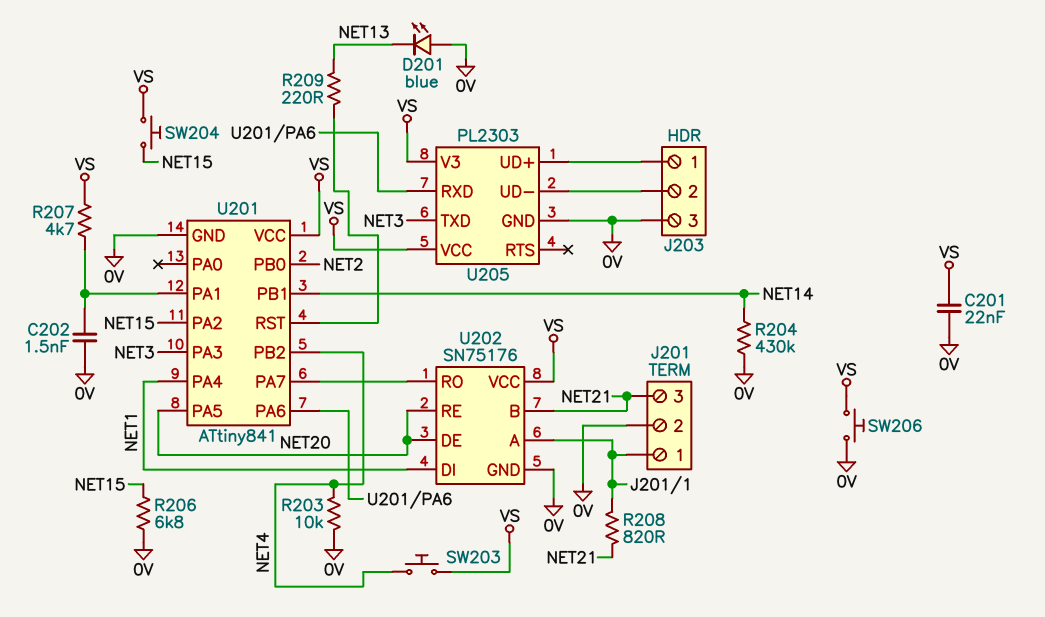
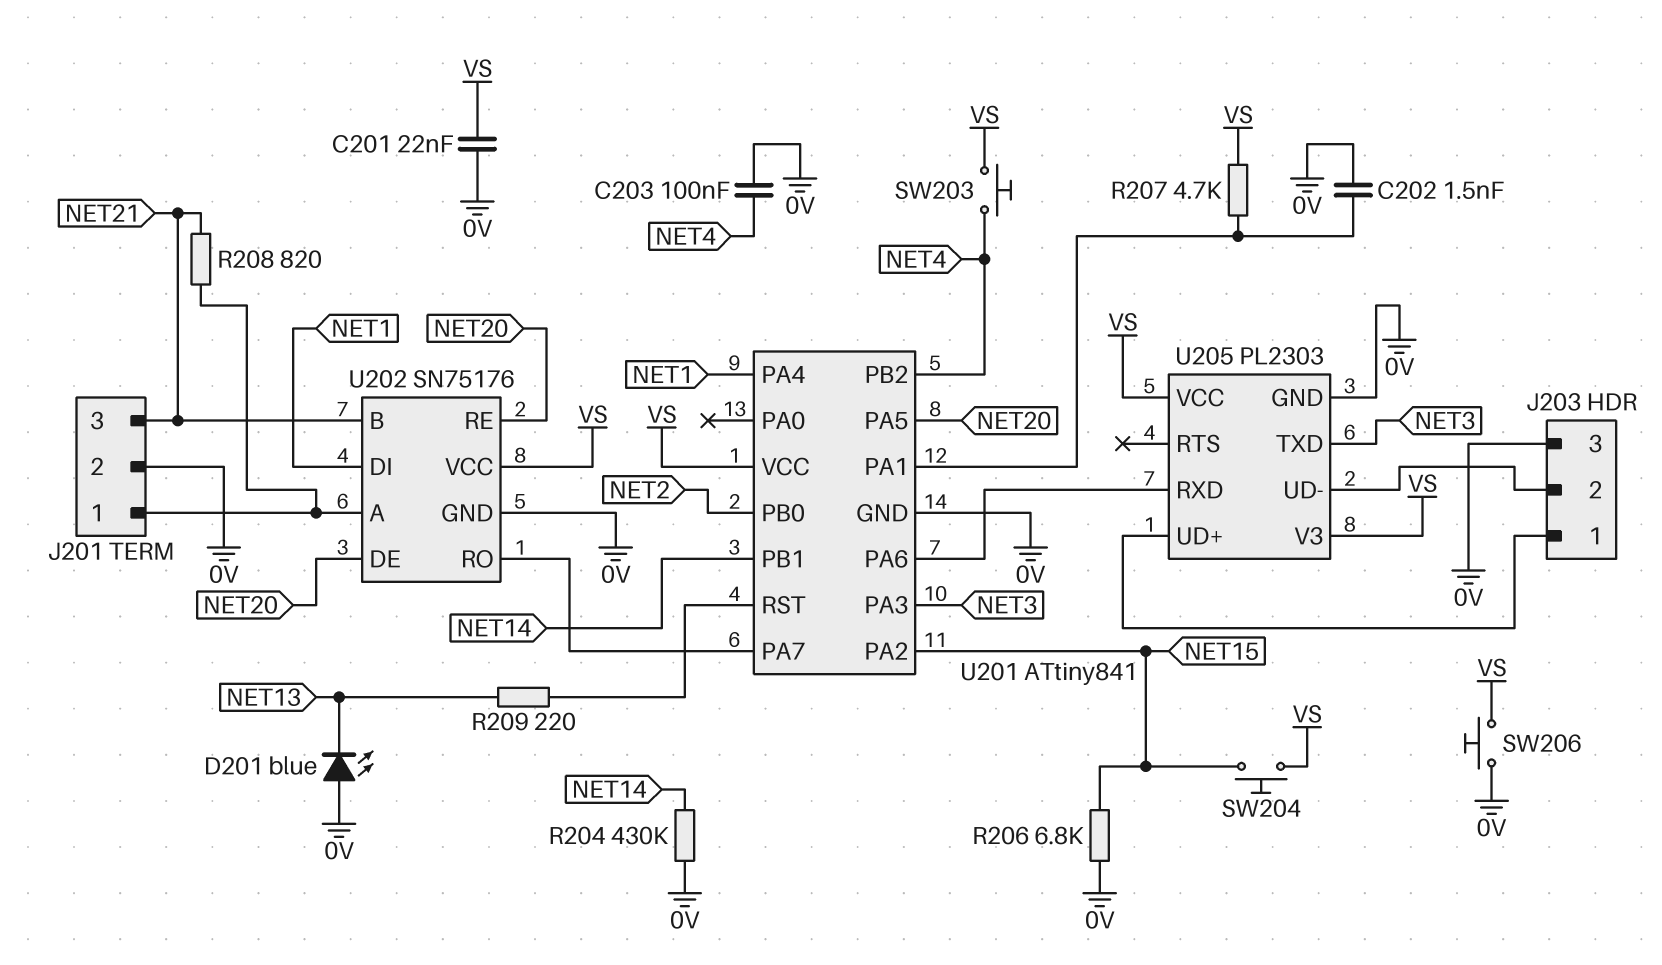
C203: none -> 100nF (0V, NET4)
R203: 10k (0V, NET4) -> none

